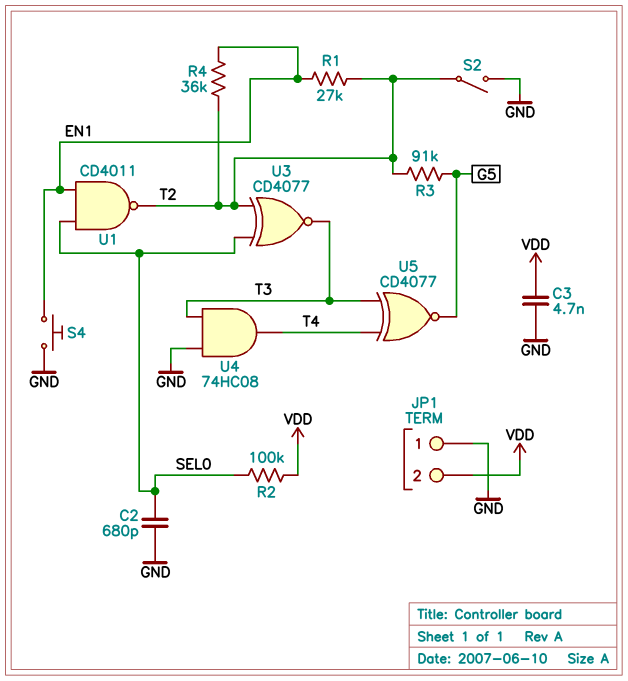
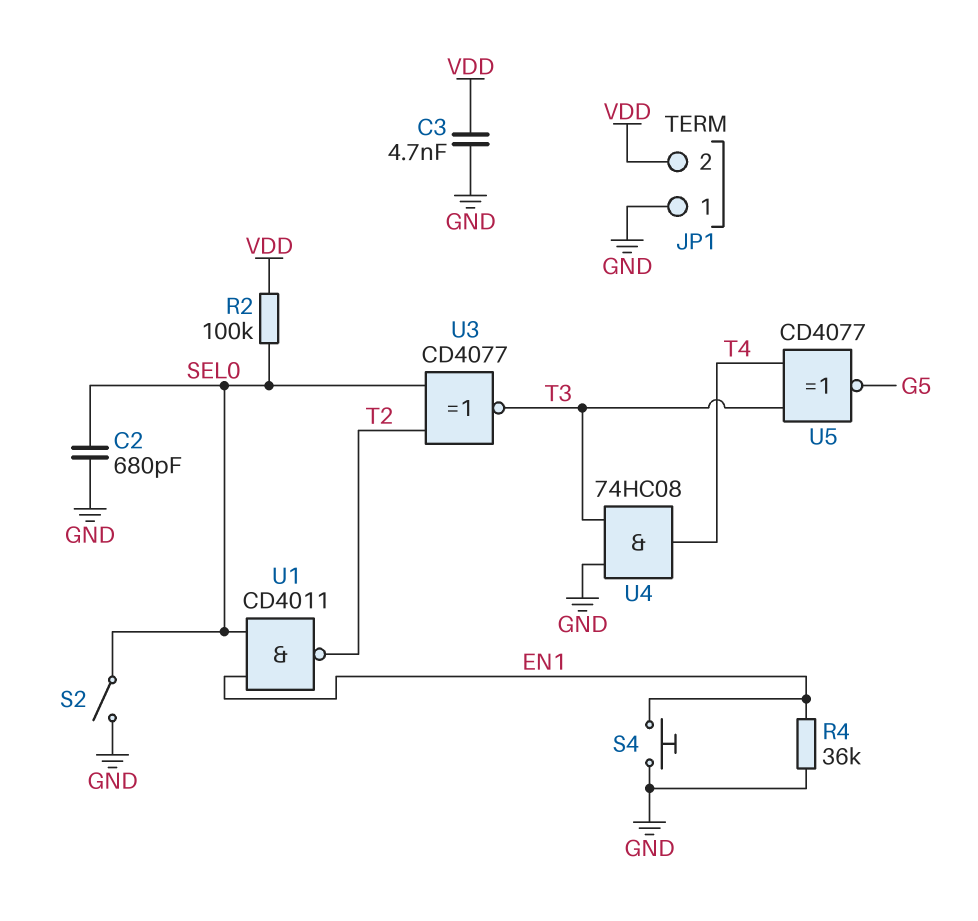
R1: 27k (EN1, T2) -> none
R3: 91k (G5, T2) -> none
R4: 36k (EN1, T2) -> 36k (EN1, GND)
S2: switch (GND, T2) -> switch (GND, SEL0)

